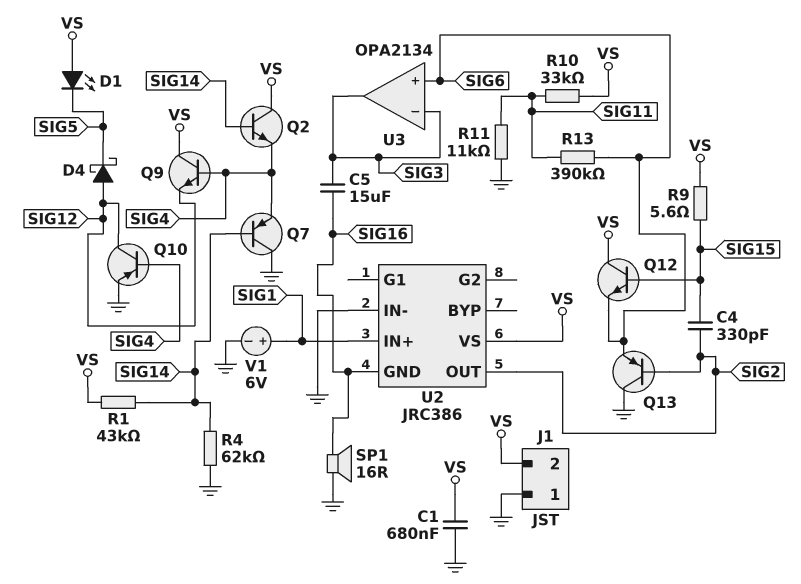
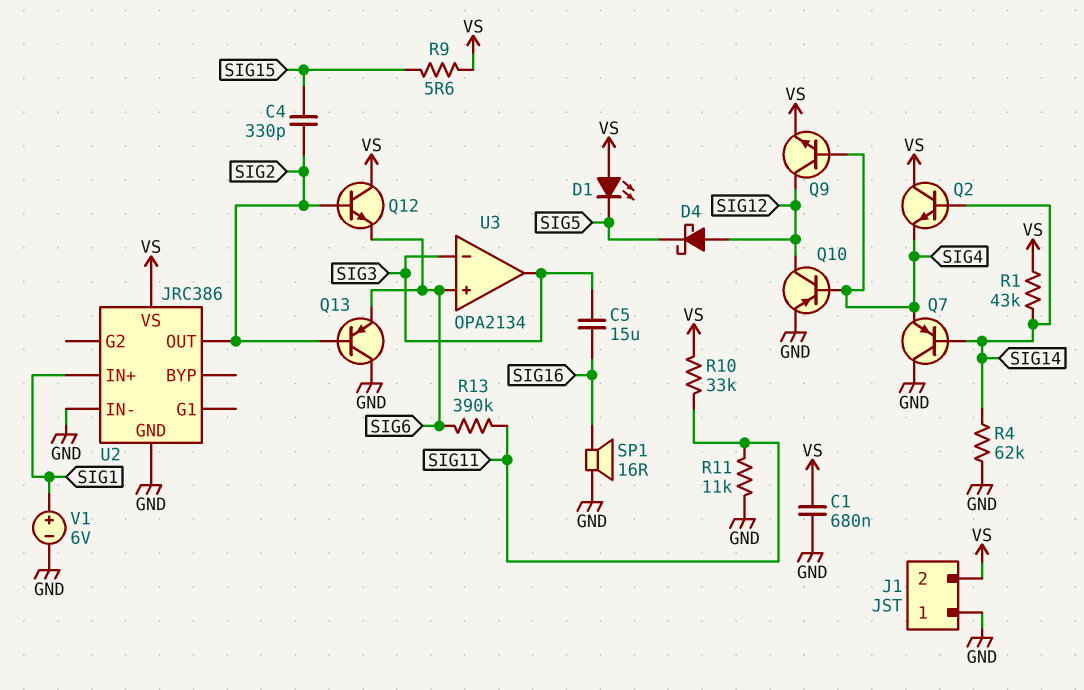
Q9: NPN (B SIG4, C VS, E SIG12) -> NPN (B SIG4, C SIG12, E VS)
Q12: NPN (B SIG15, C VS, E SIG6) -> NPN (B SIG2, C VS, E SIG6)
U2 pin GND: SIG16 -> GND

